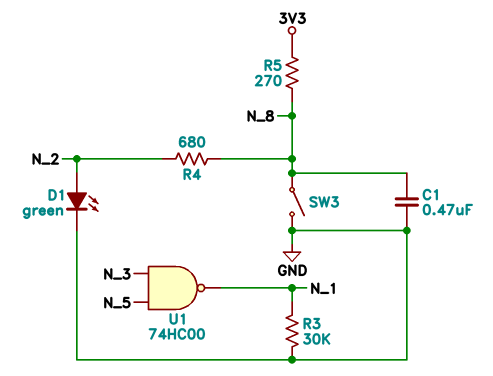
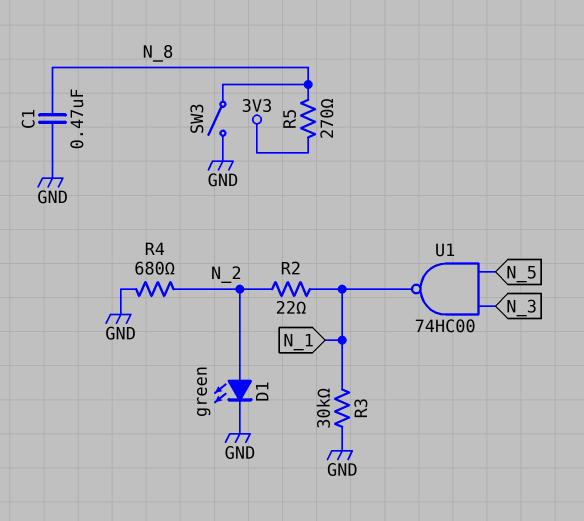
R2: none -> 22 (N_1, N_2)
R4: 680 (N_2, N_8) -> 680 (GND, N_2)

